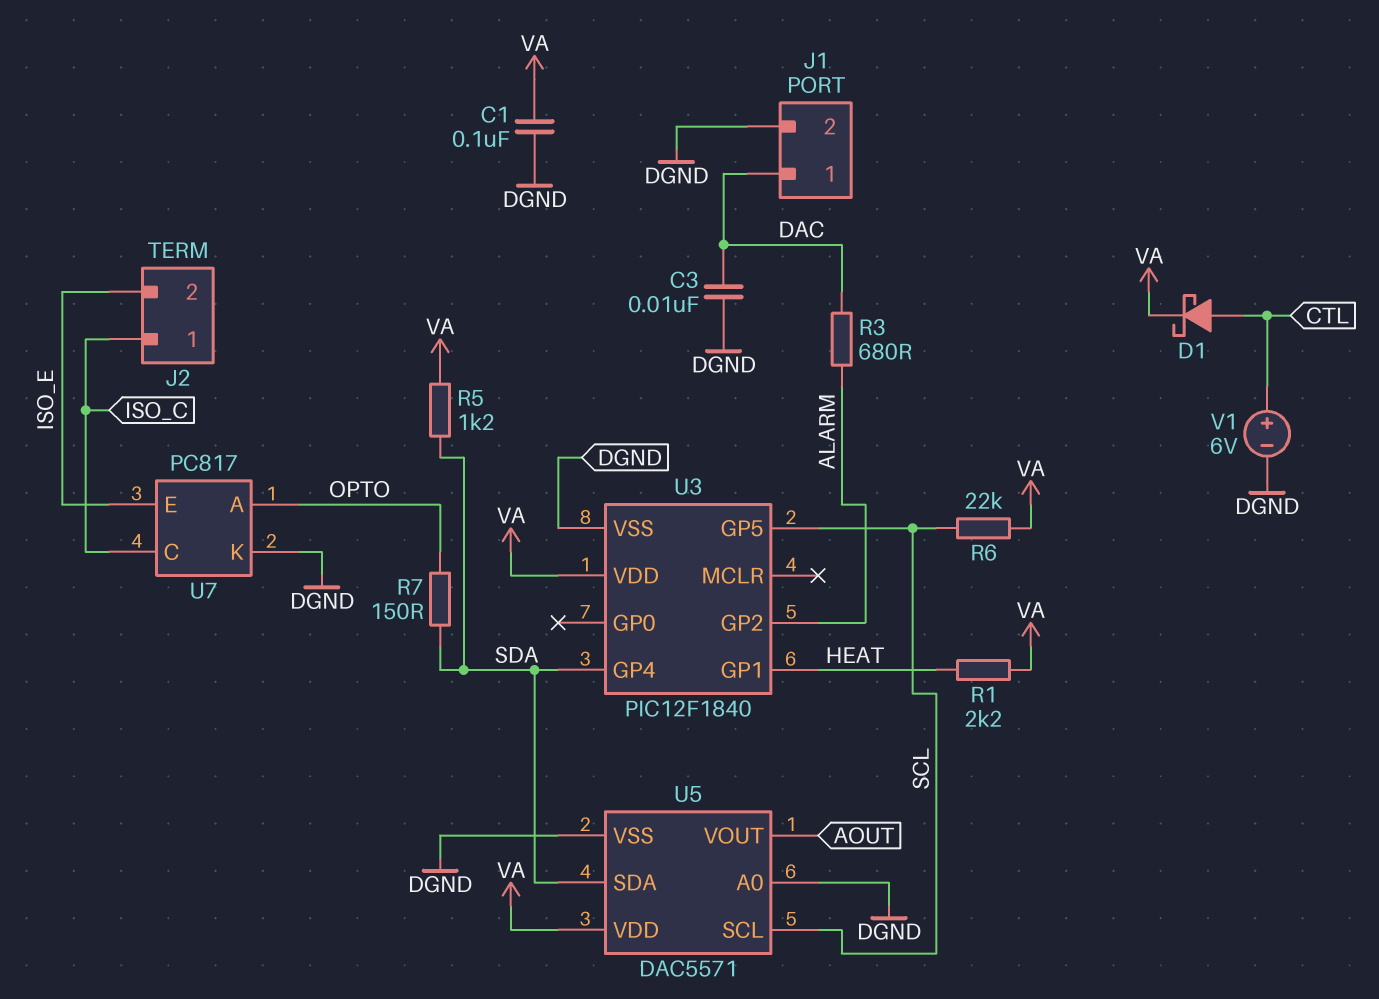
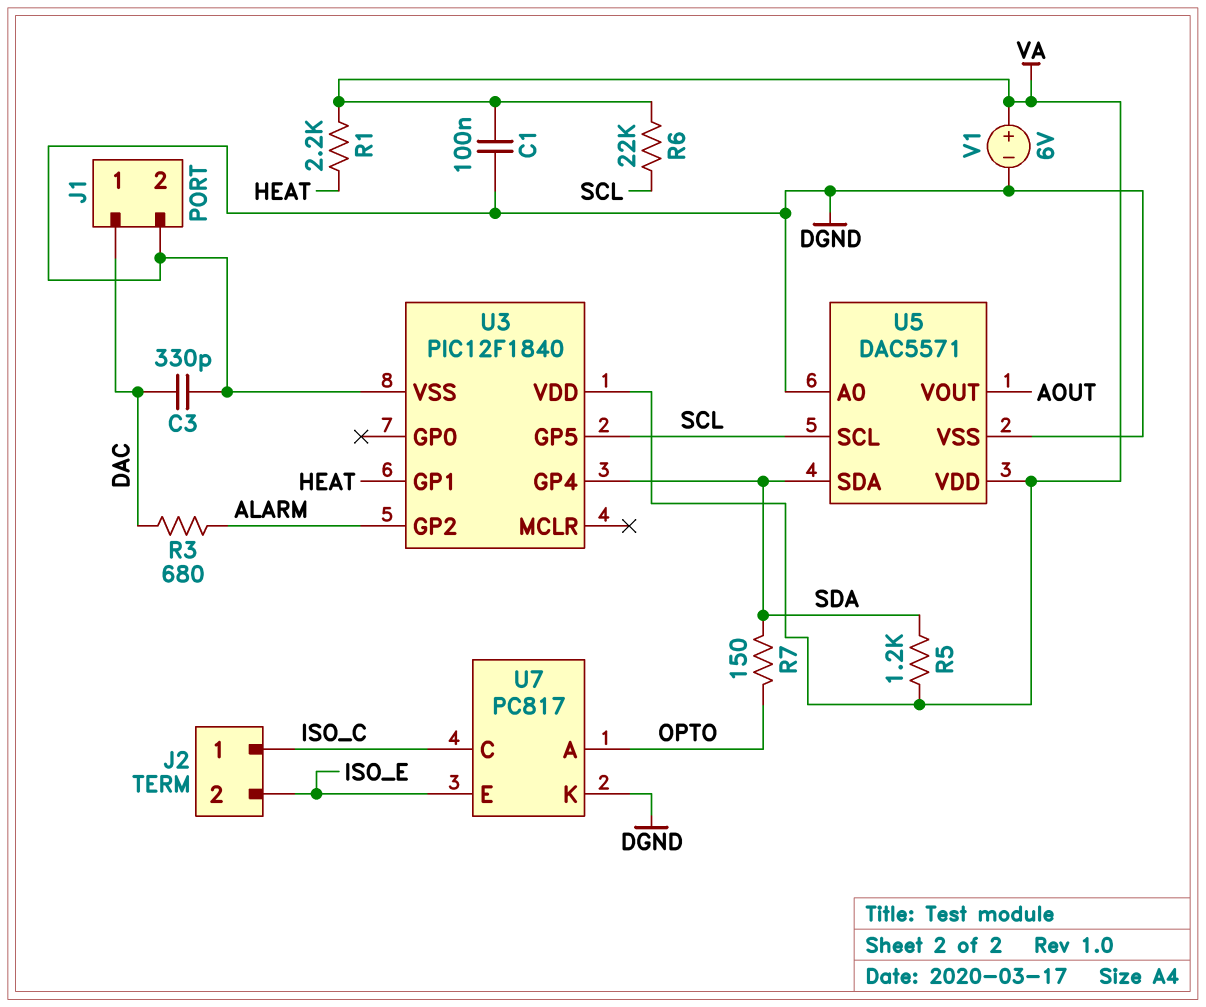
C3: 10nF (DAC, DGND) -> 330pF (DAC, DGND)
D1: schottky (A CTL, K VA) -> none
V1: 6V (plus CTL, minus DGND) -> 6V (plus VA, minus DGND)

